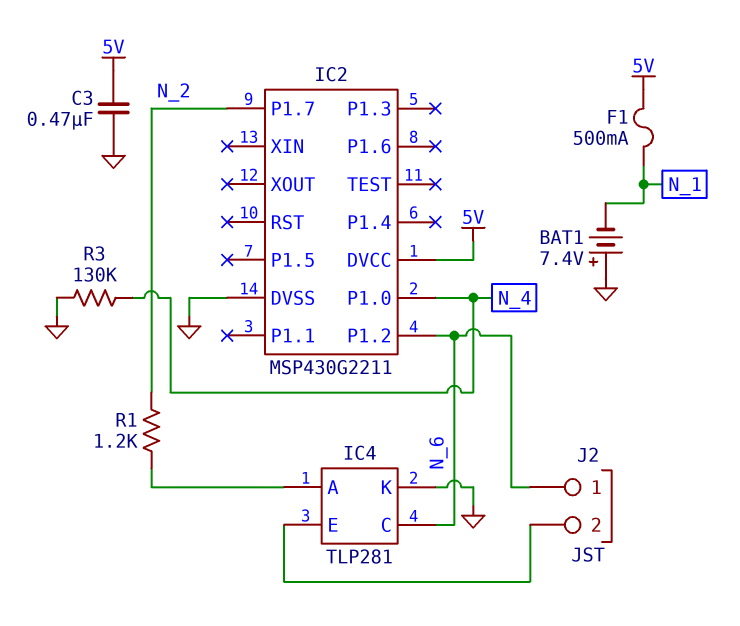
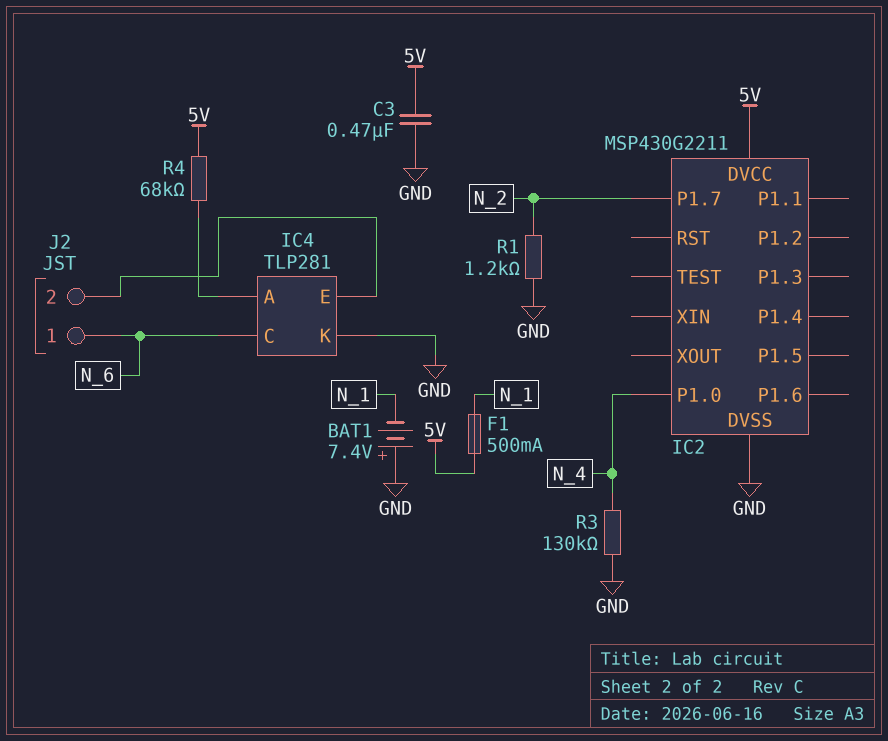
IC2 pin P1.2: N_6 -> none
R1: 1.2k (IC4/A, N_2) -> 1.2k (GND, N_2)
R4: none -> 68k (5V, IC4/A)

